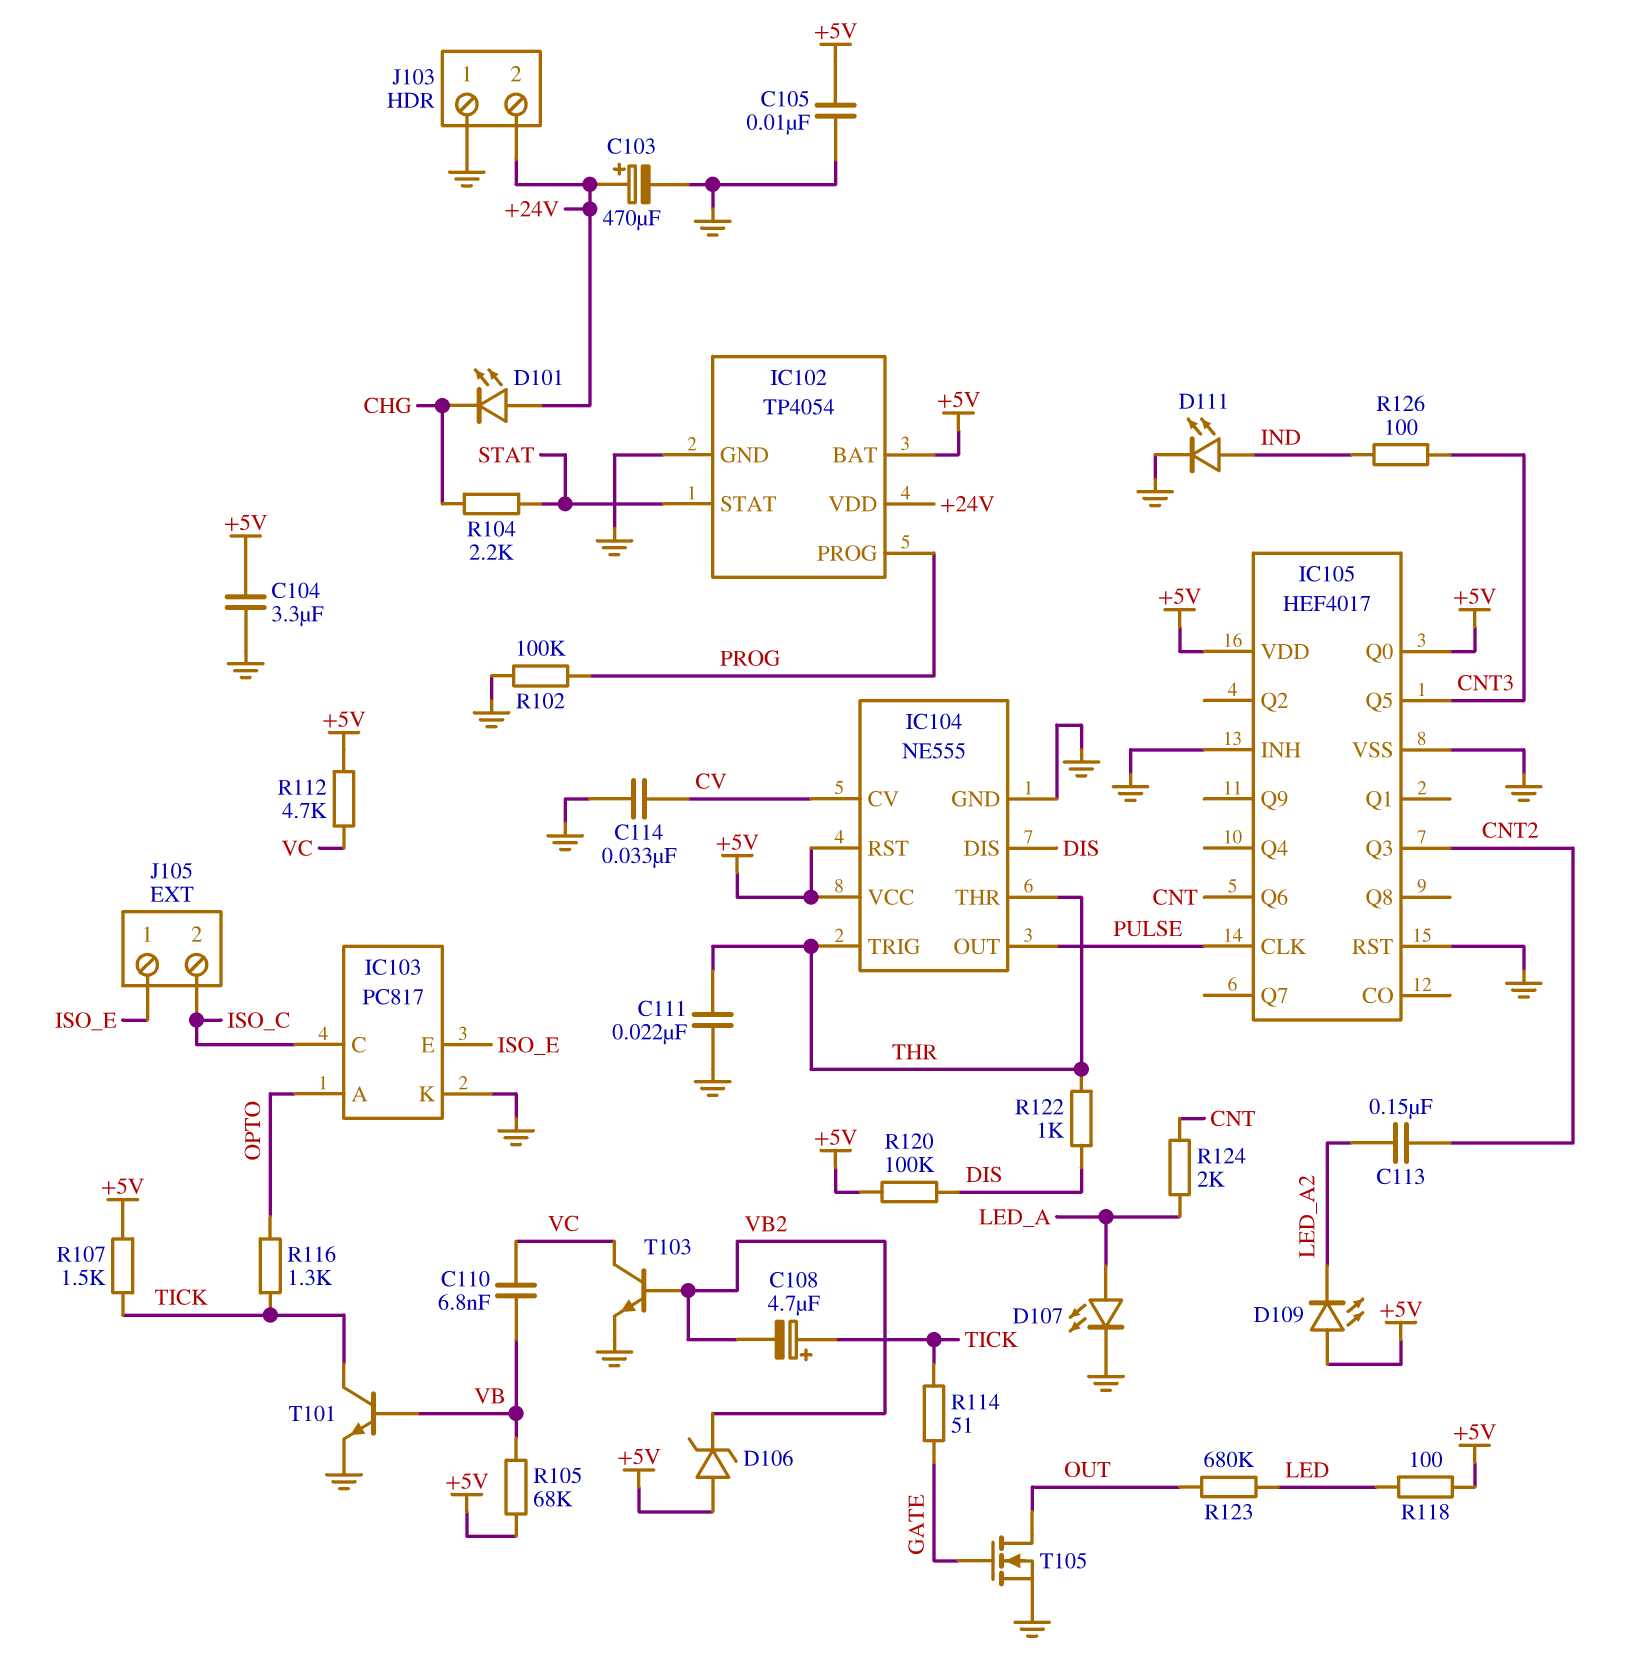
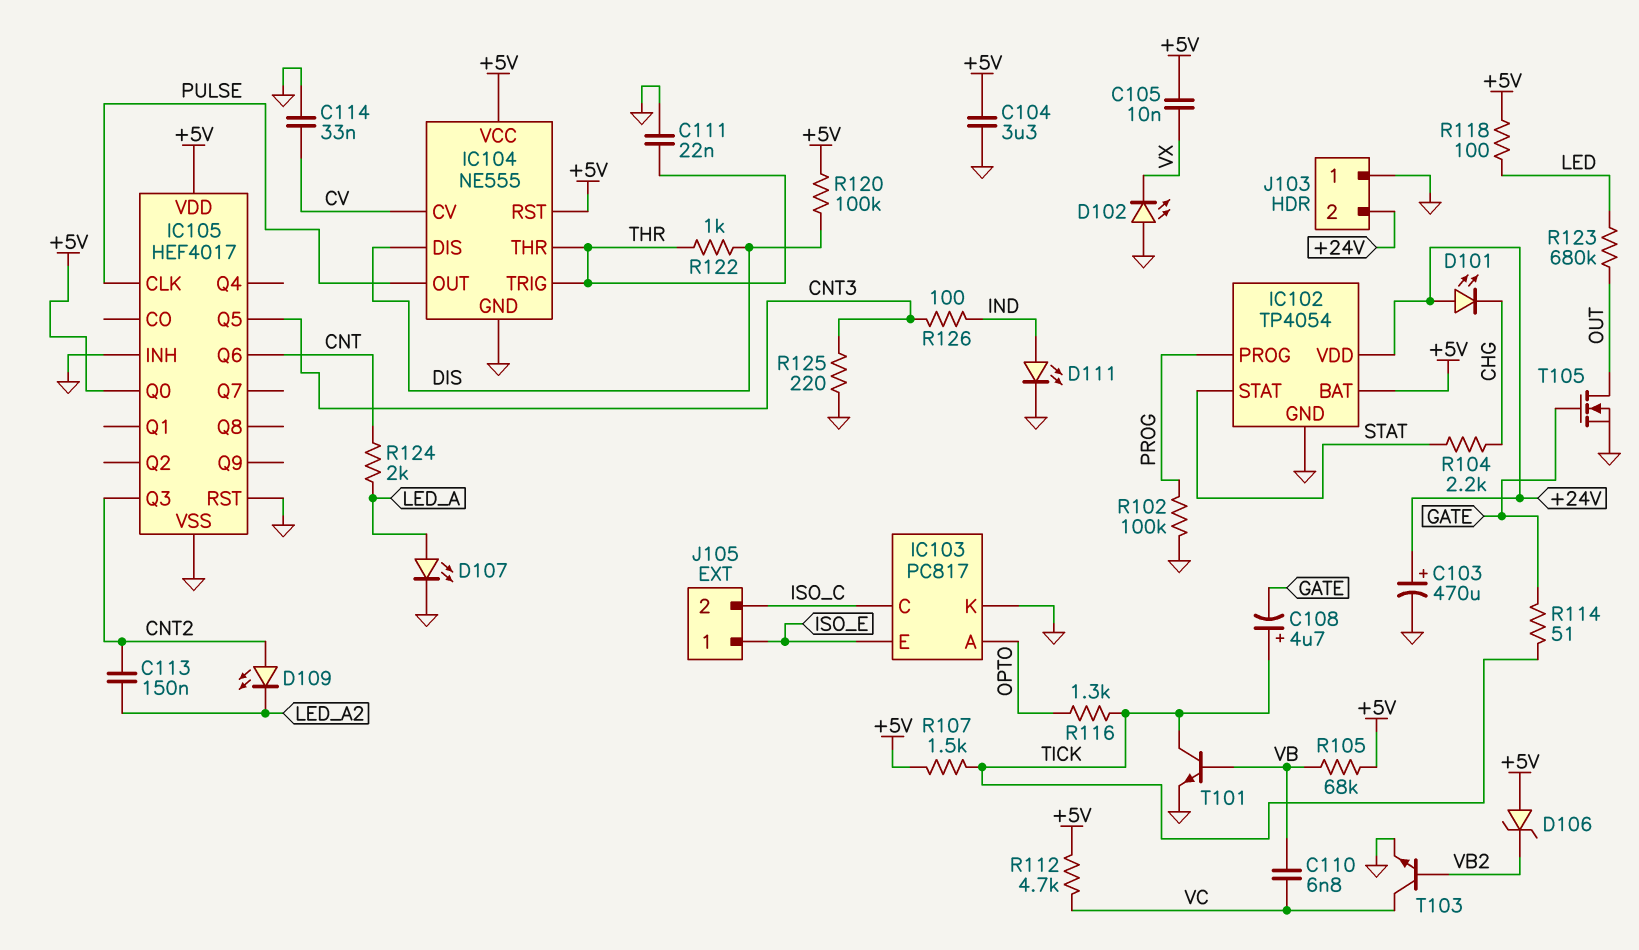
C105: 10nF (+5V, GND) -> 10nF (+5V, VX)
C108: 4.7uF (plus TICK, minus VB2) -> 4.7uF (plus TICK, minus GATE)
D102: none -> LED (A GND, K VX)
D109: LED (A +5V, K LED_A2) -> LED (A CNT2, K LED_A2)
R125: none -> 220 (CNT3, GND)

